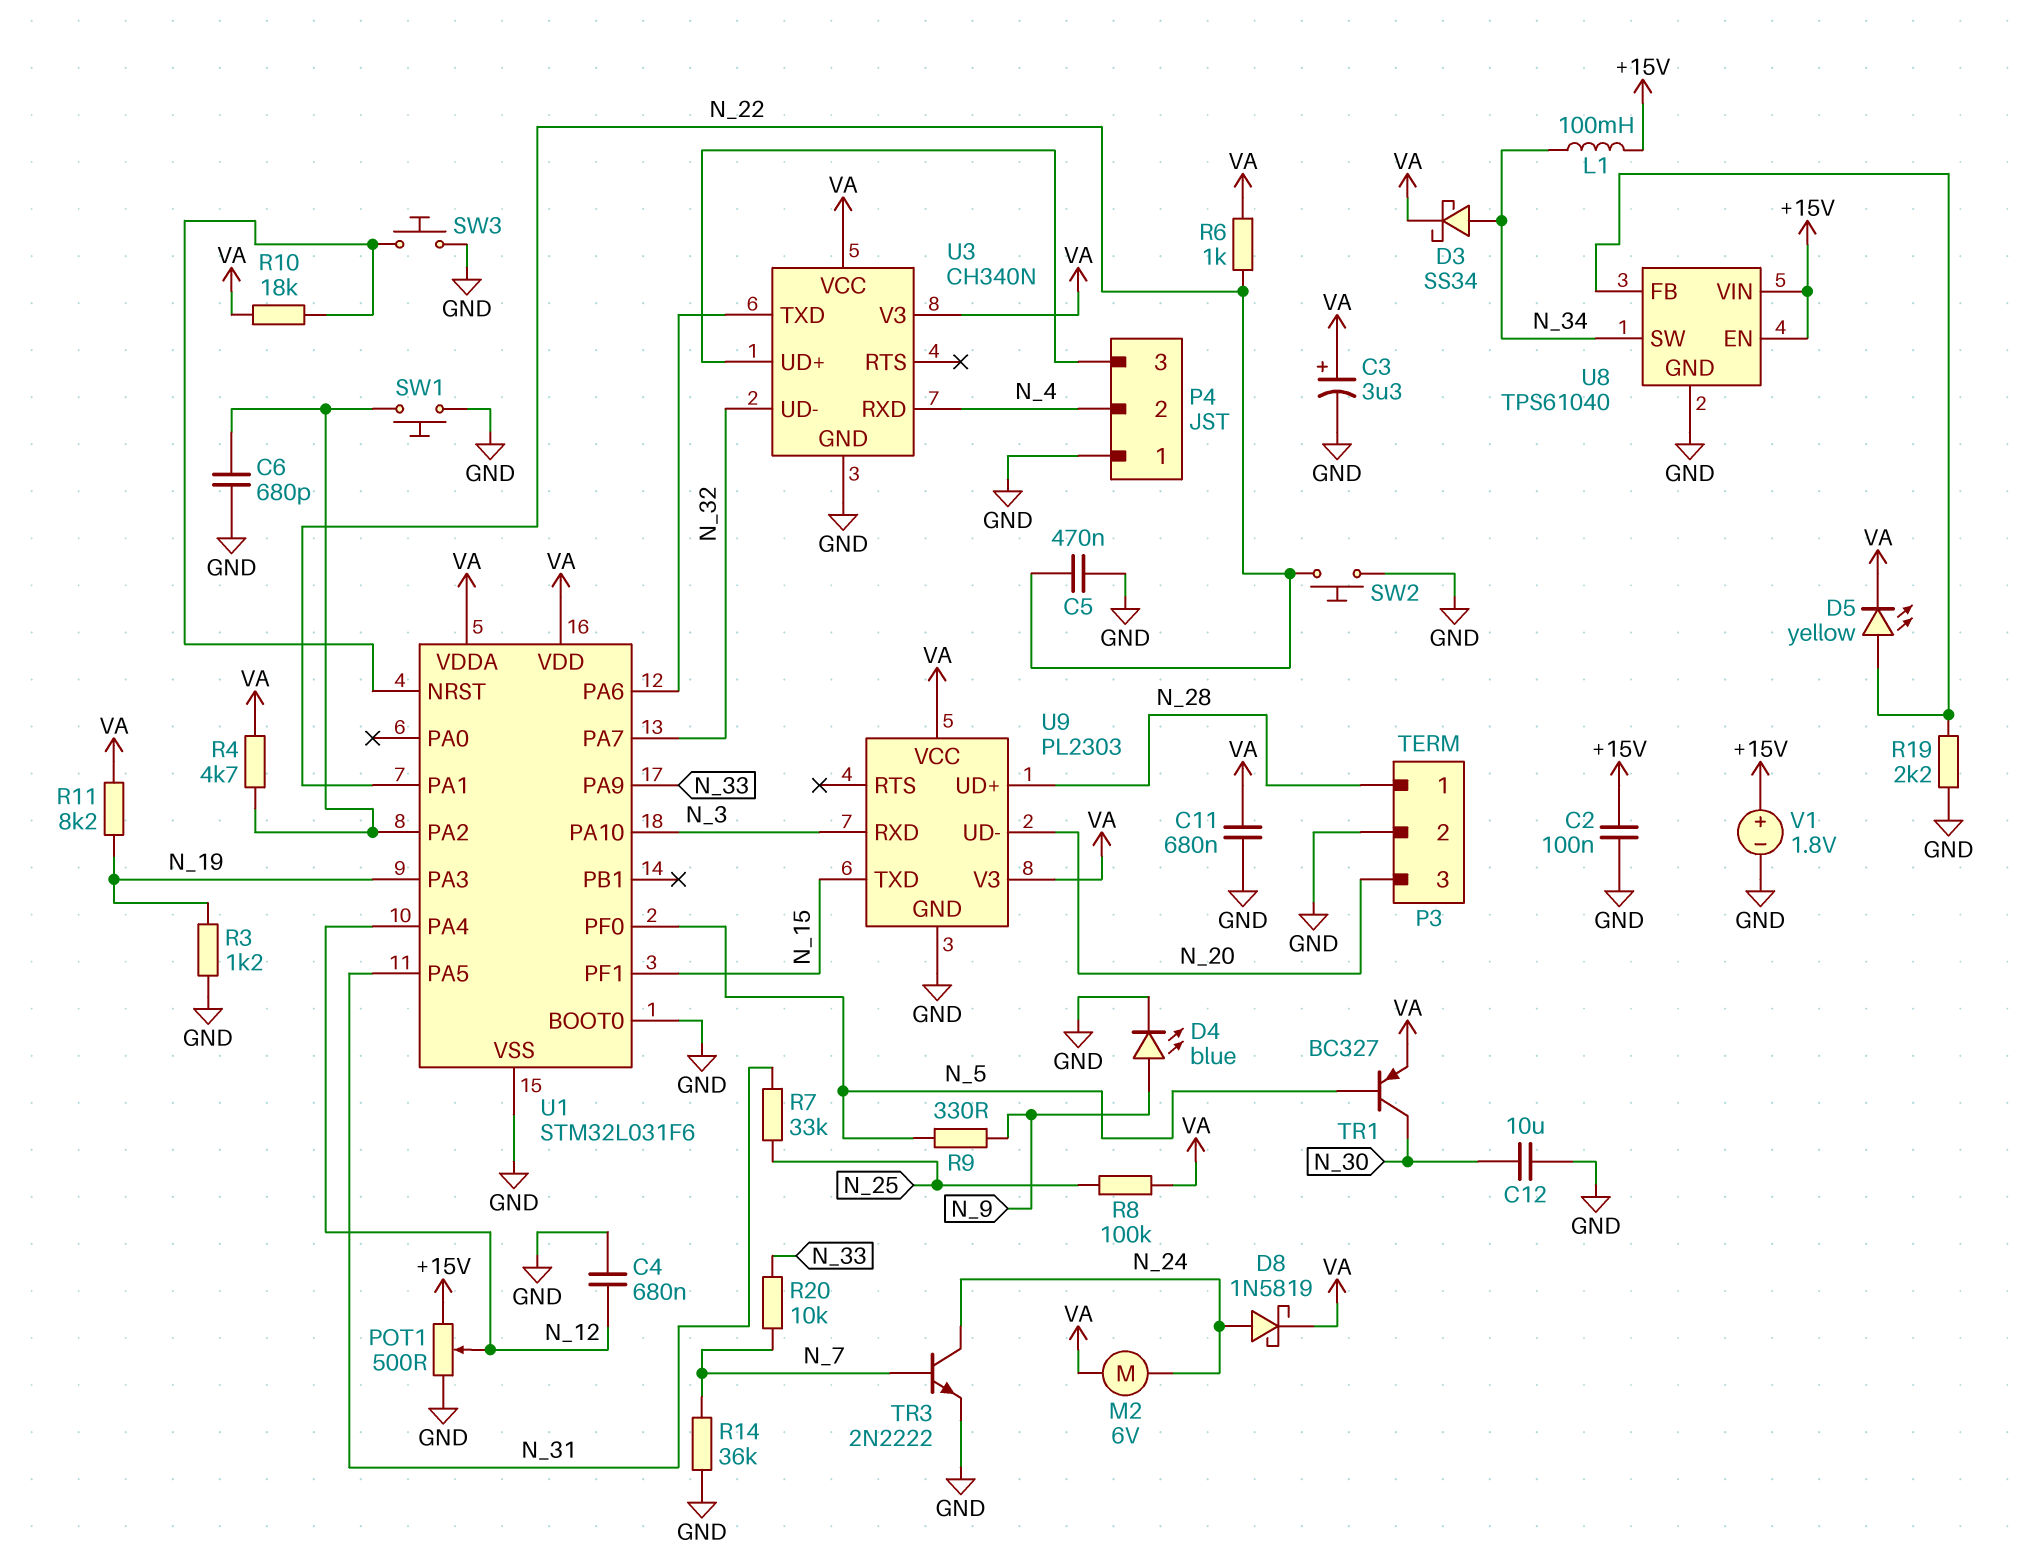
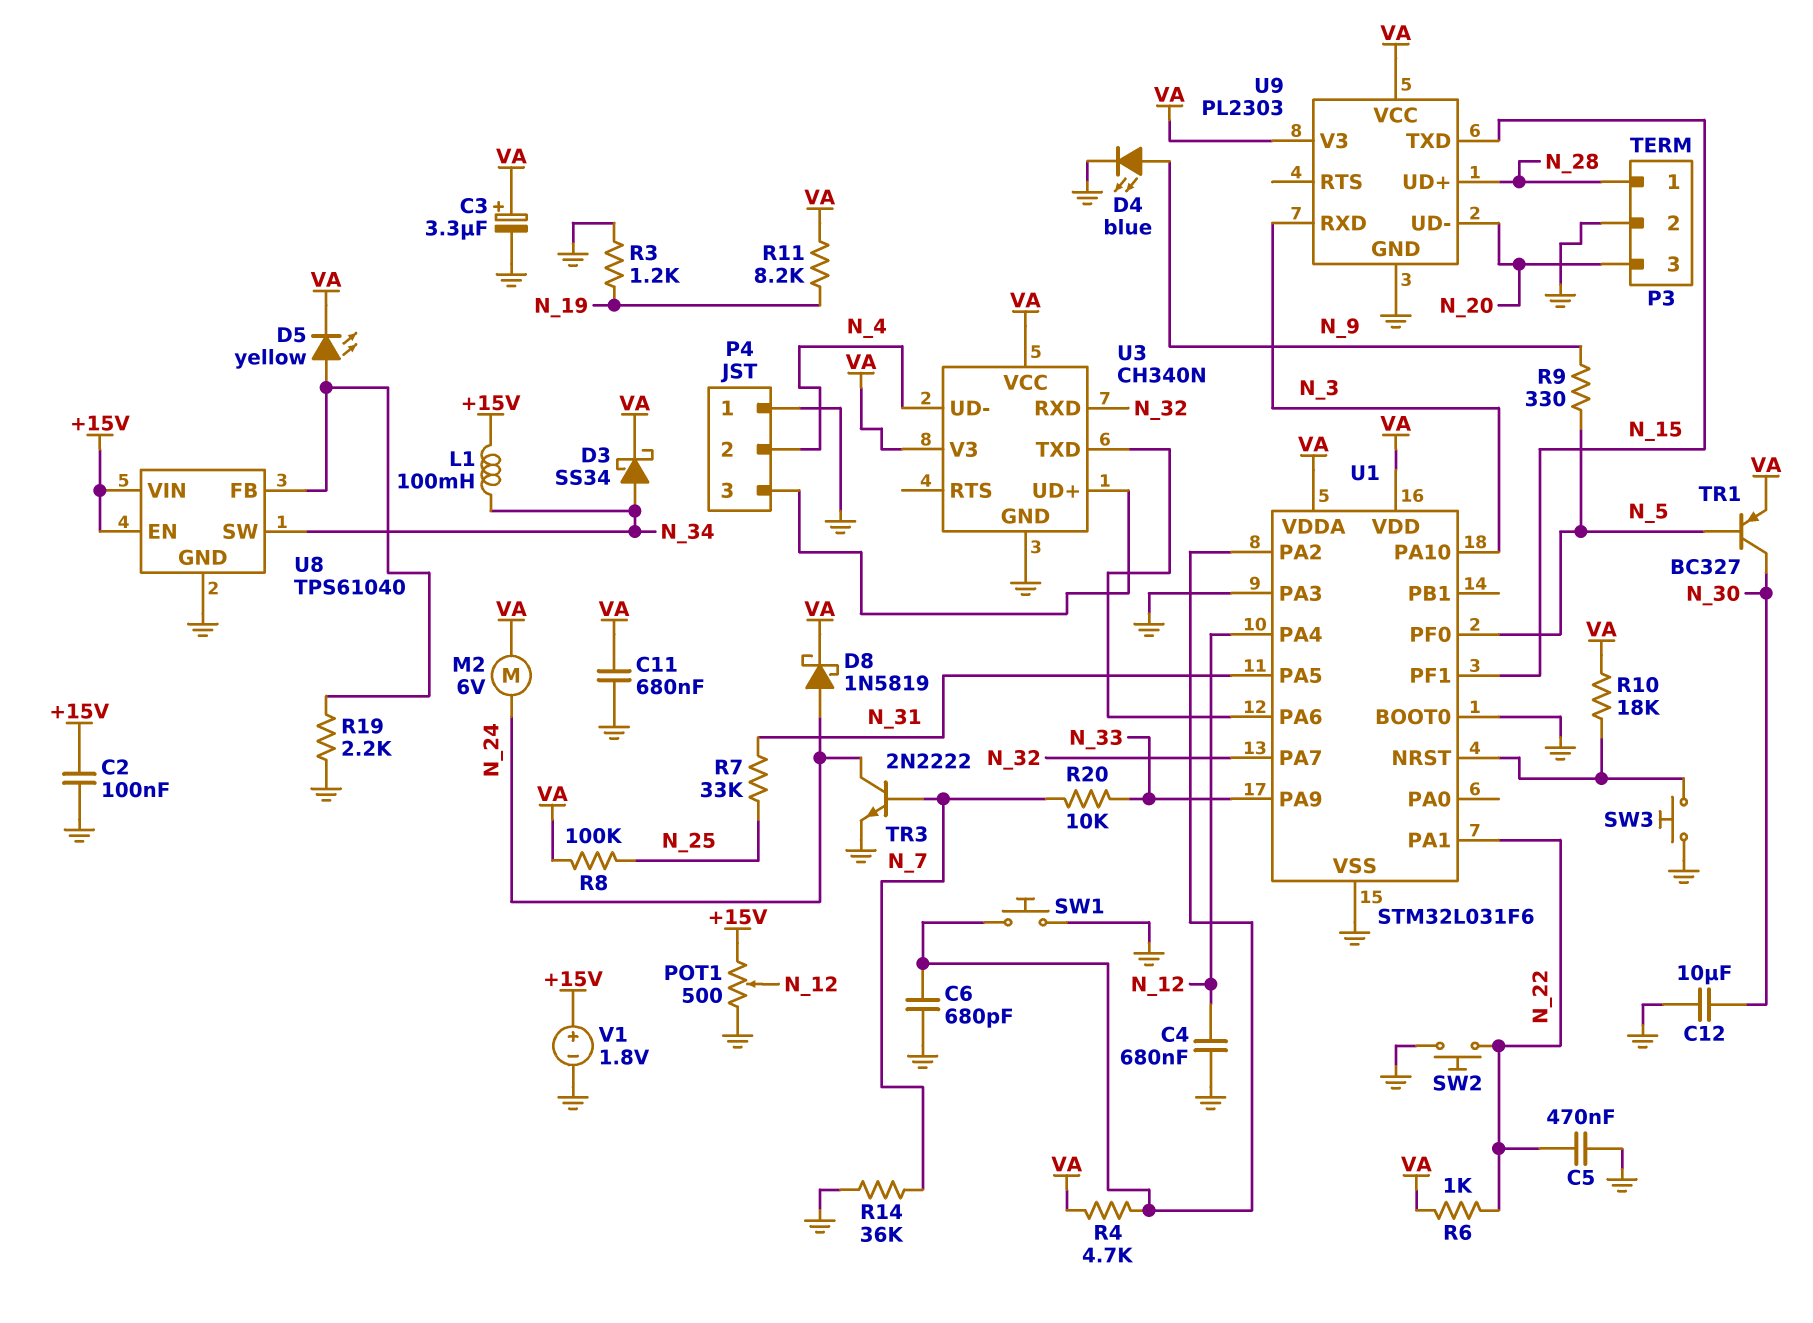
U1 pin PA3: N_19 -> GND
U3 pin RXD: N_4 -> N_32
U3 pin UD-: N_32 -> N_4

